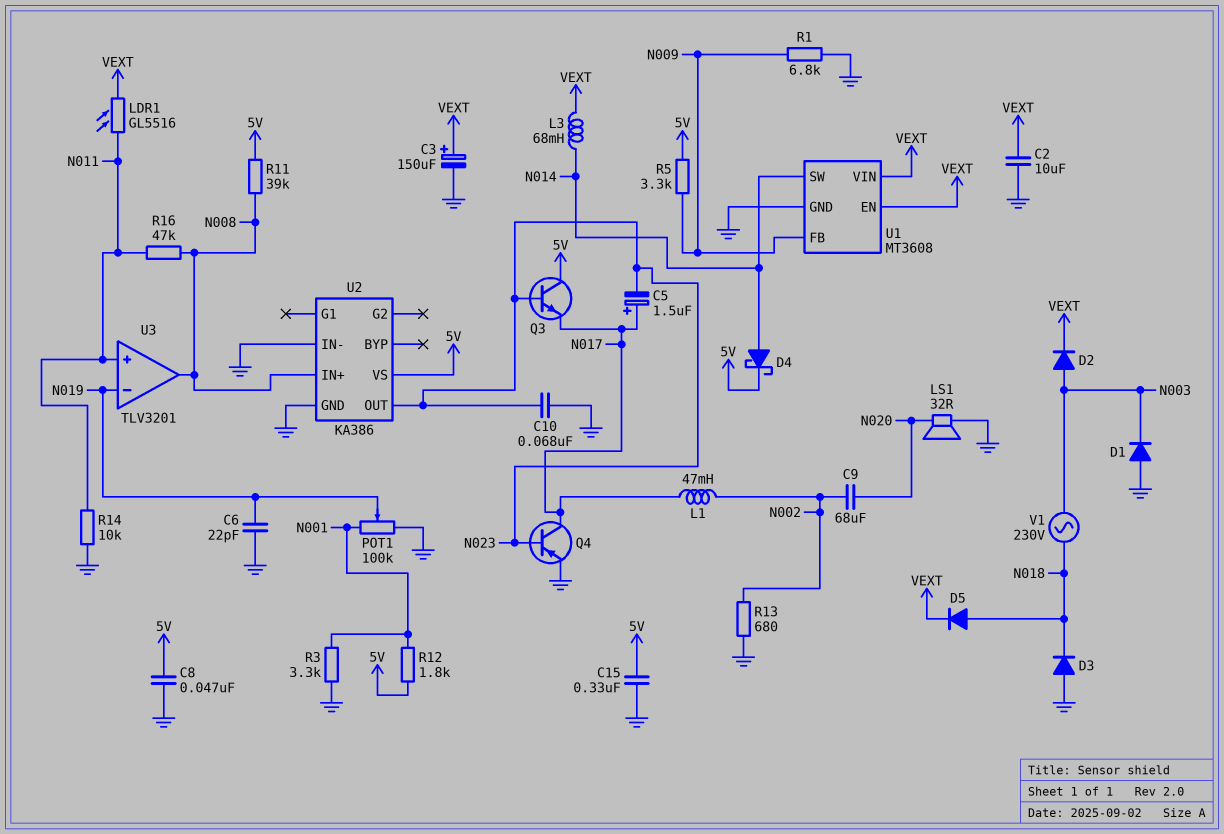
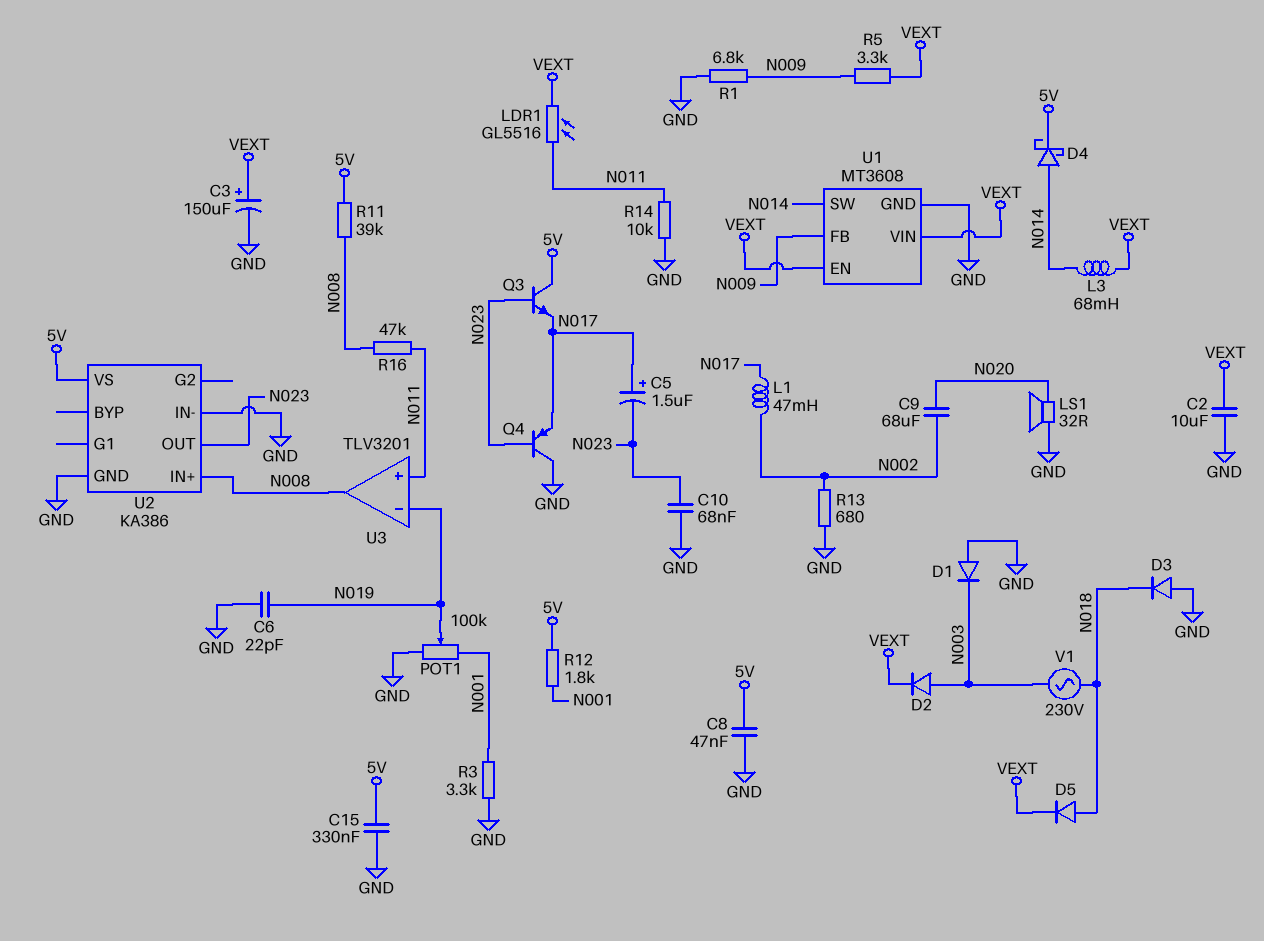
Q4: PNP (B N023, C N017, E GND) -> PNP (B N023, C GND, E N017)
R5: 3.3k (5V, N009) -> 3.3k (N009, VEXT)

